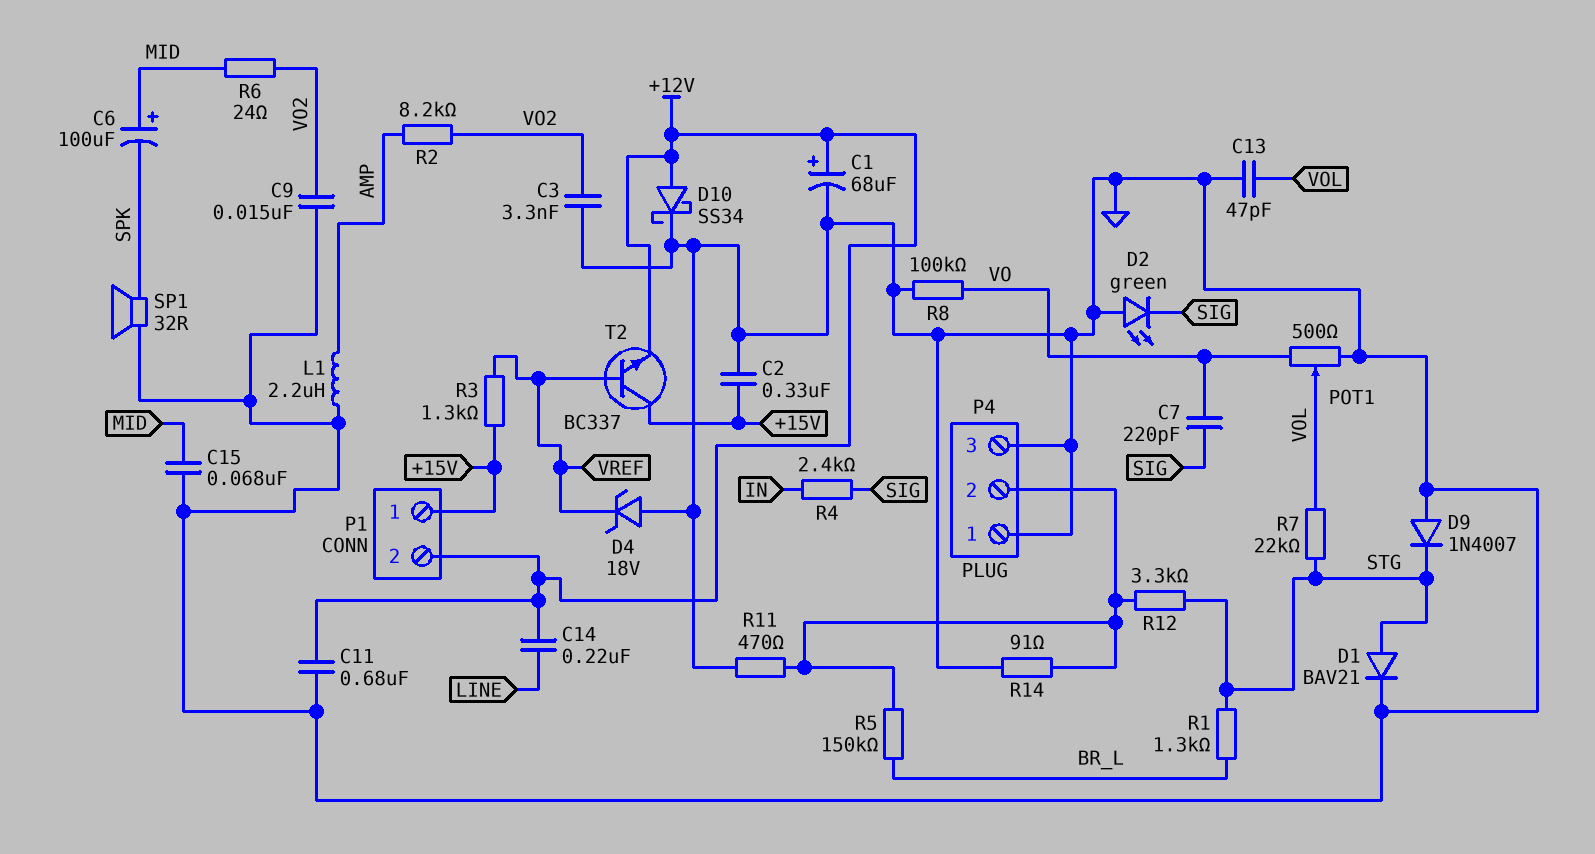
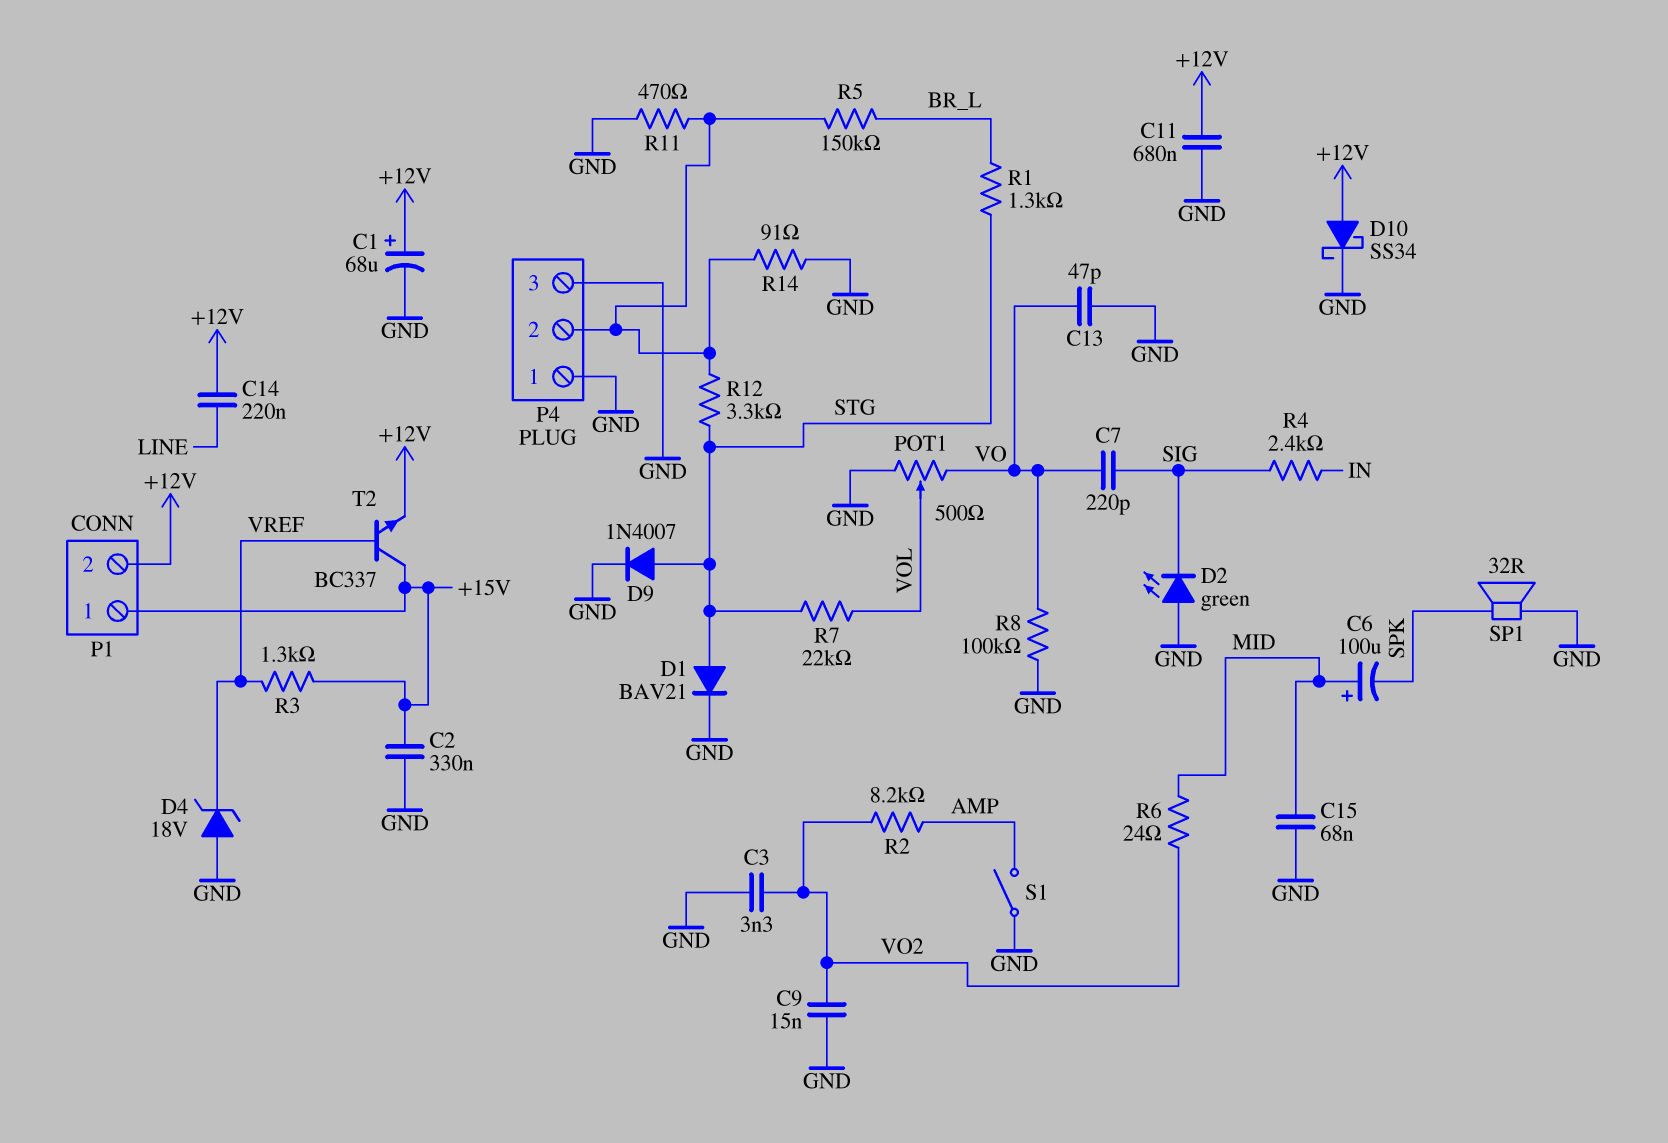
C13: 47pF (GND, VOL) -> 47pF (GND, VO)
D9: diode 1N4007 (A GND, K STG) -> diode 1N4007 (A STG, K GND)
L1: 2.2uH (AMP, GND) -> none
S1: none -> switch (AMP, GND)

